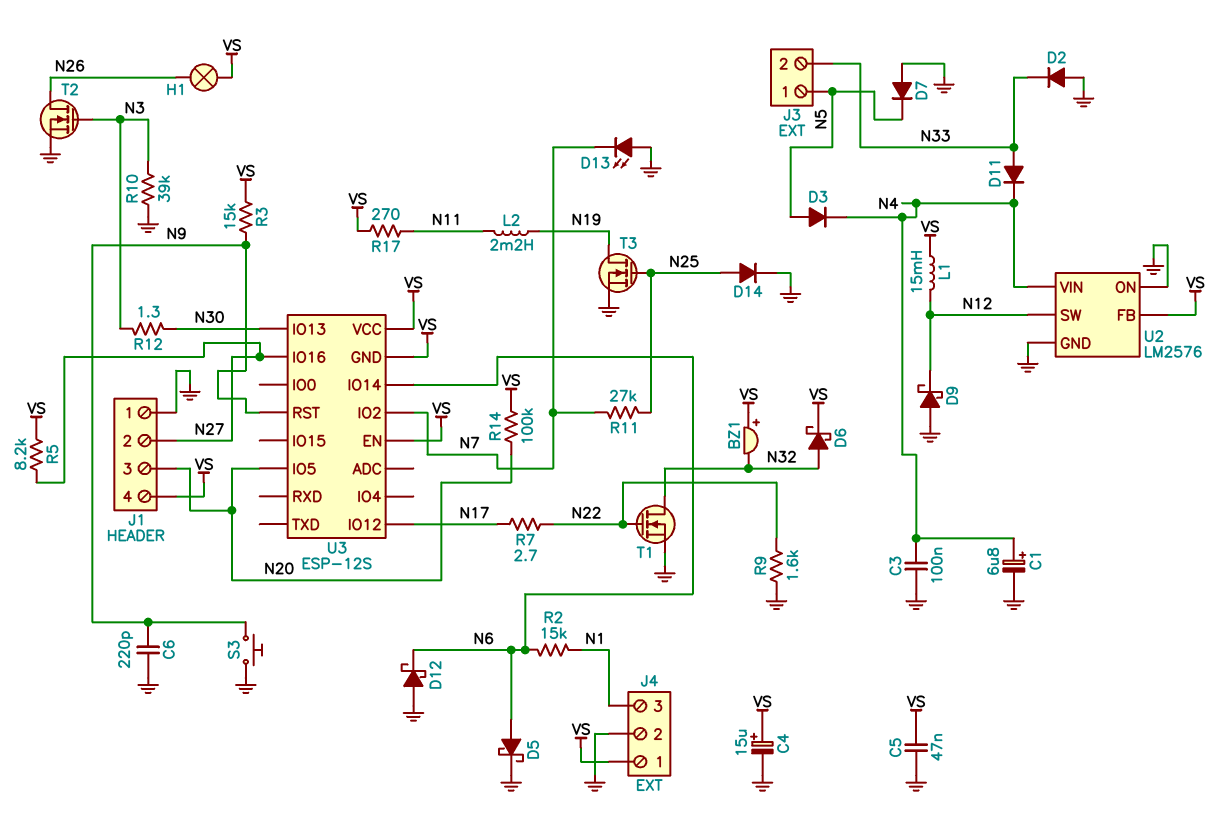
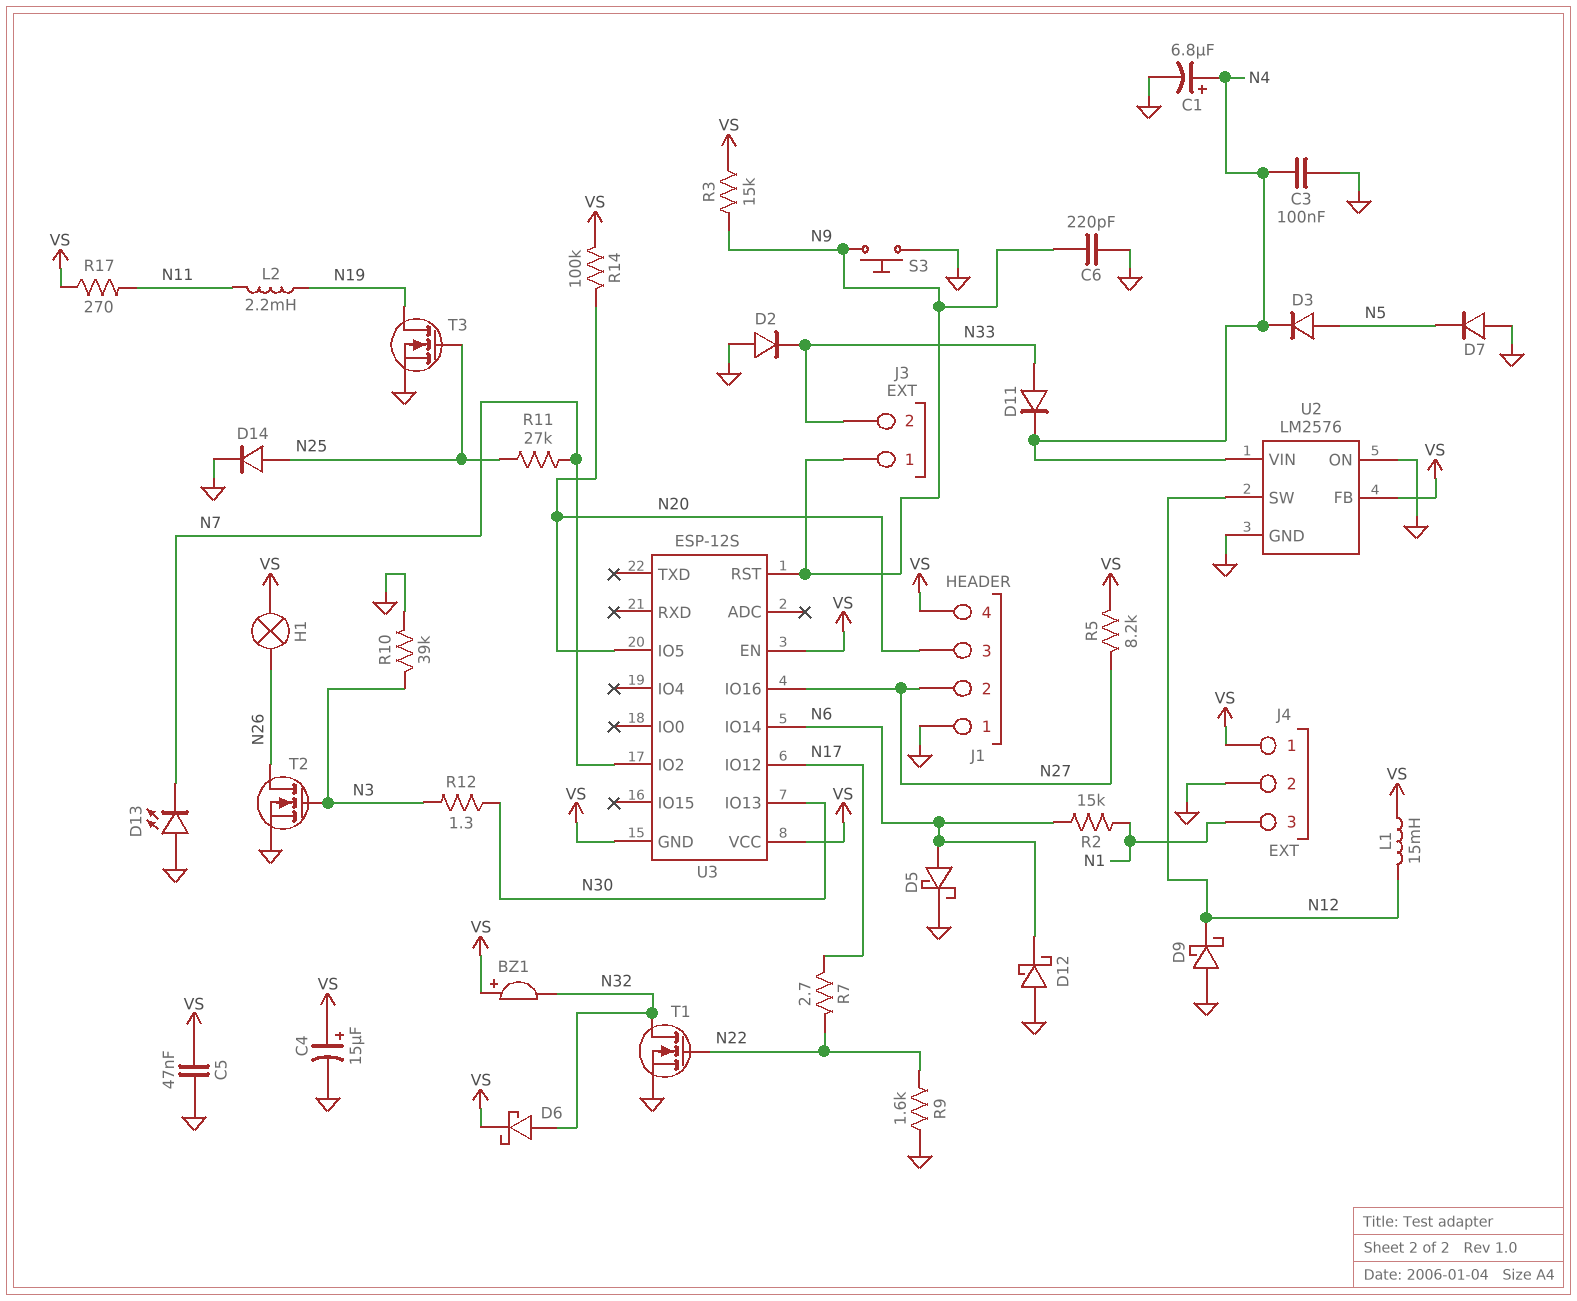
J3 pin 1: N5 -> N9

